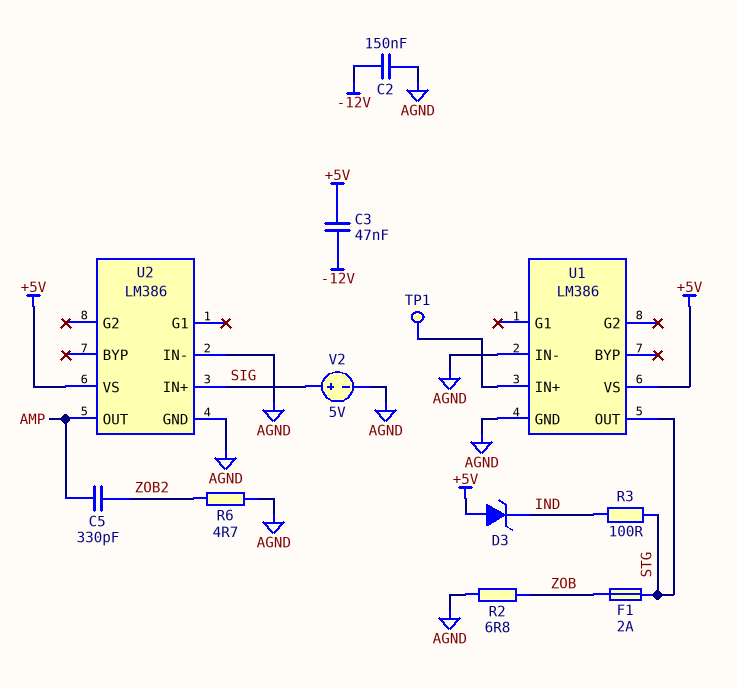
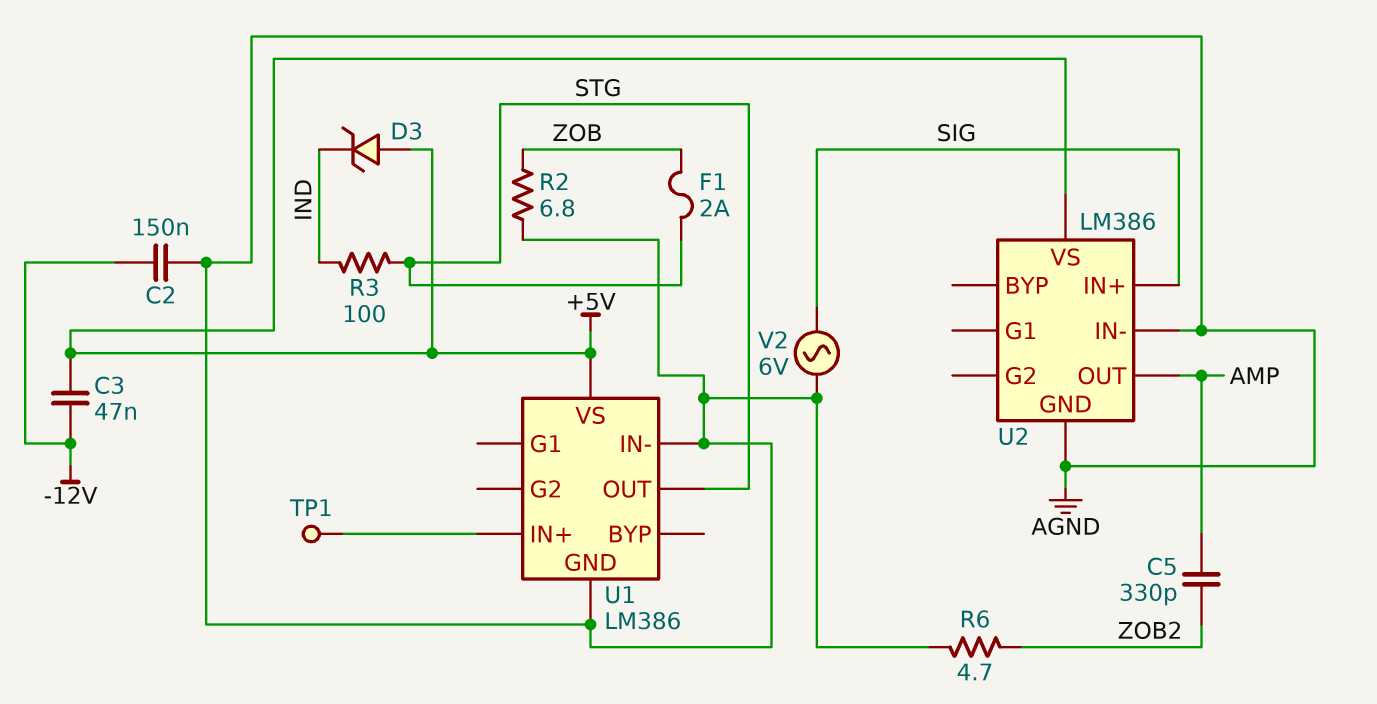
V2: 5V (plus SIG, minus AGND) -> AC 6V (AGND, SIG)

